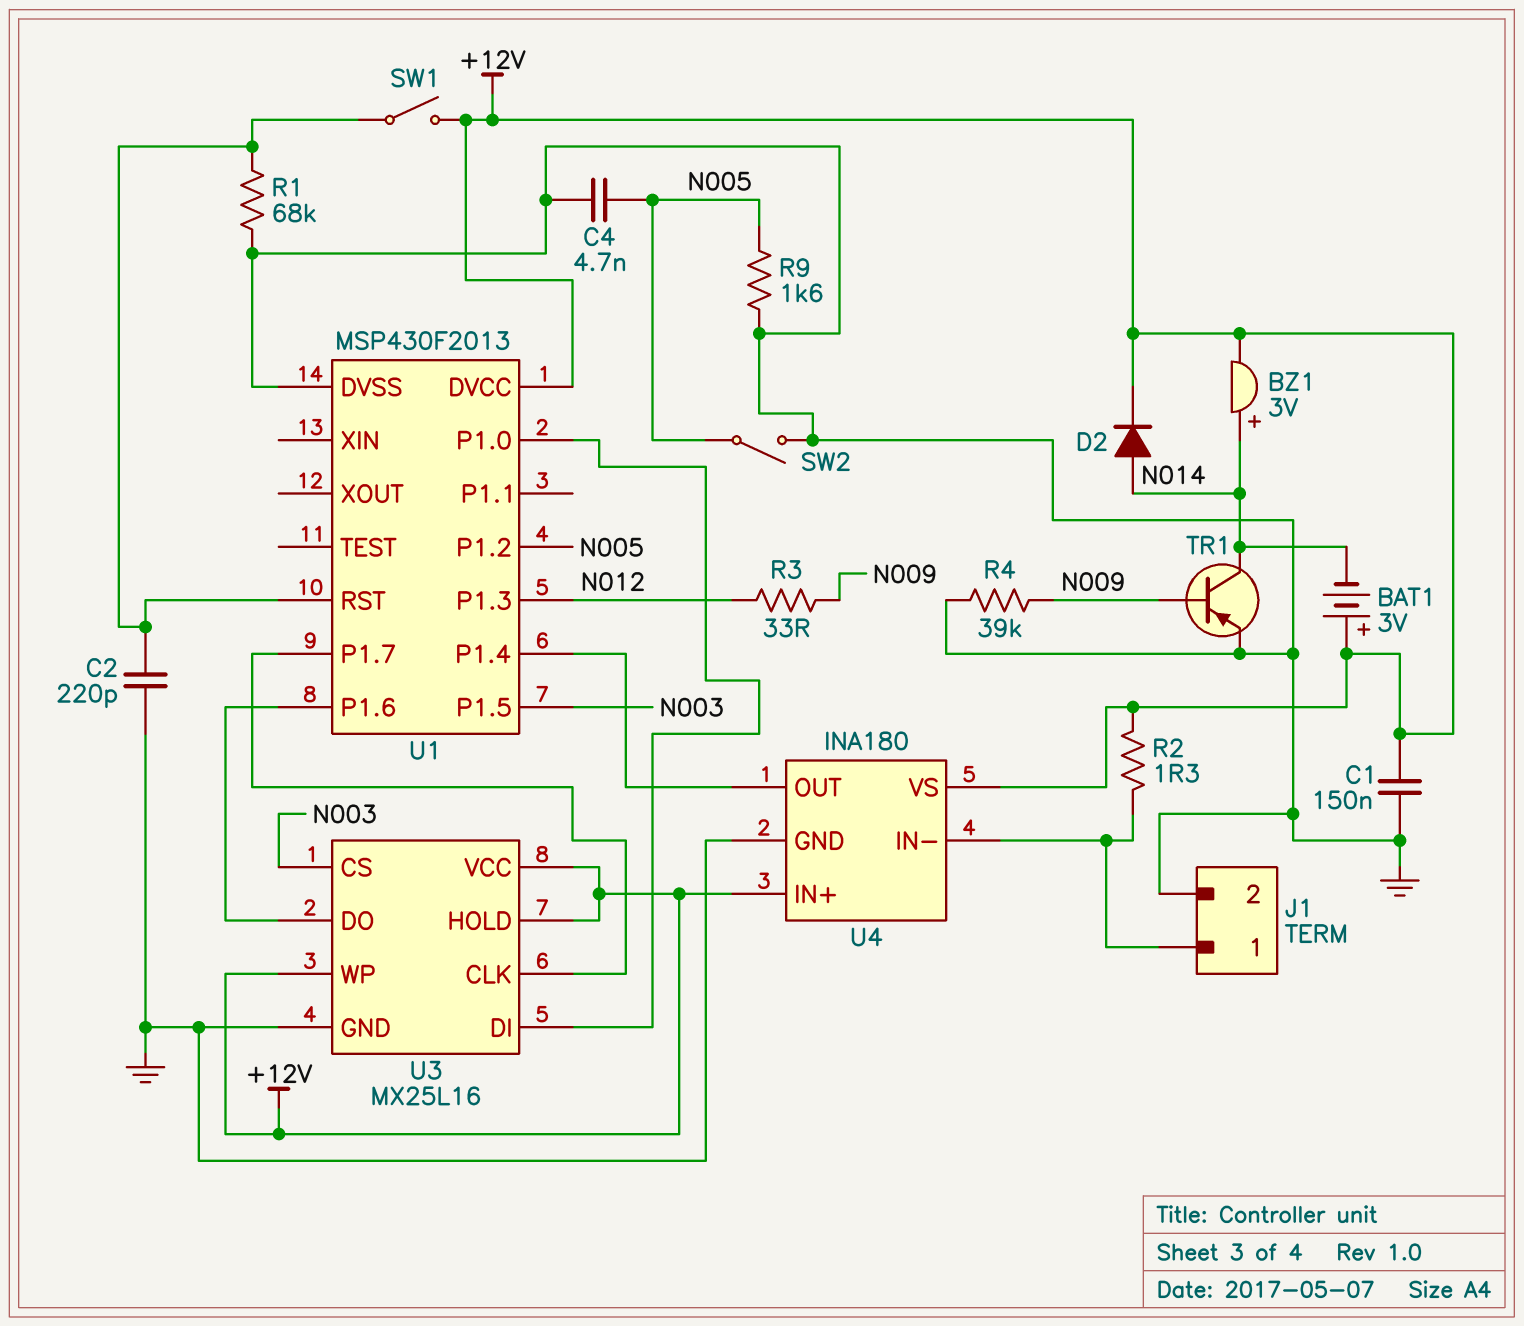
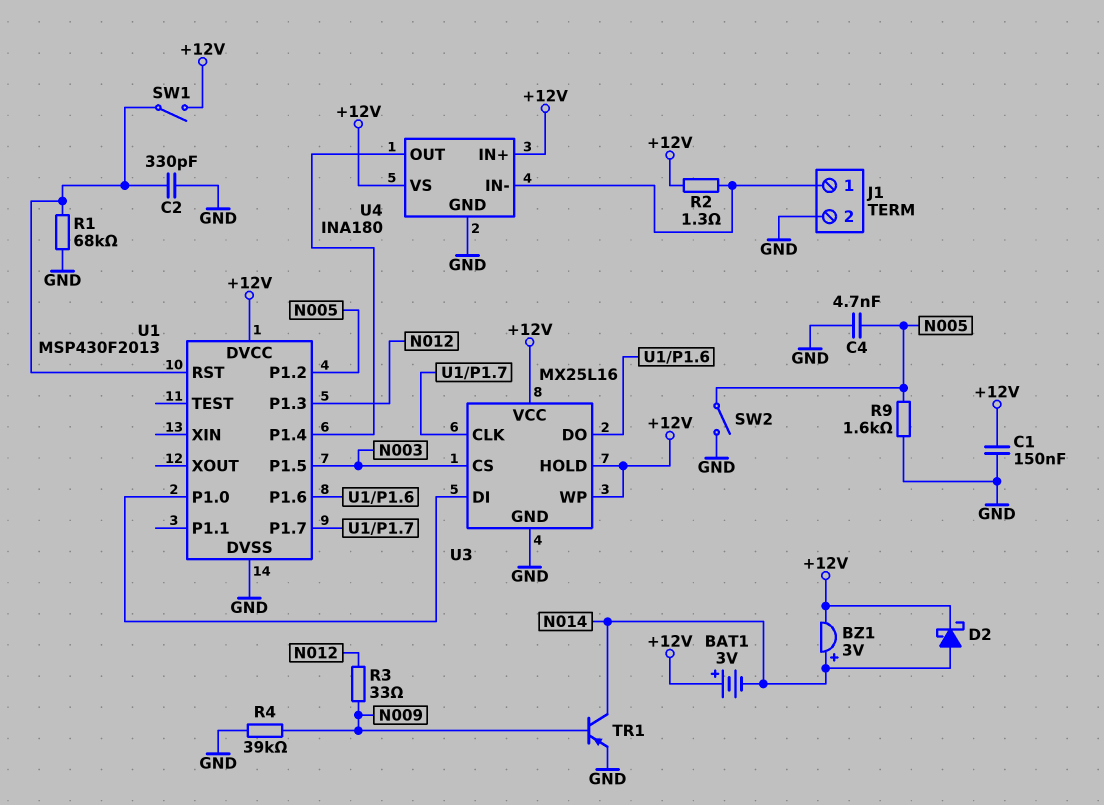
C2: 220pF (GND, U1/RST) -> 330pF (GND, U1/RST)
D2: diode (A N014, K +12V) -> schottky (A N014, K +12V)

